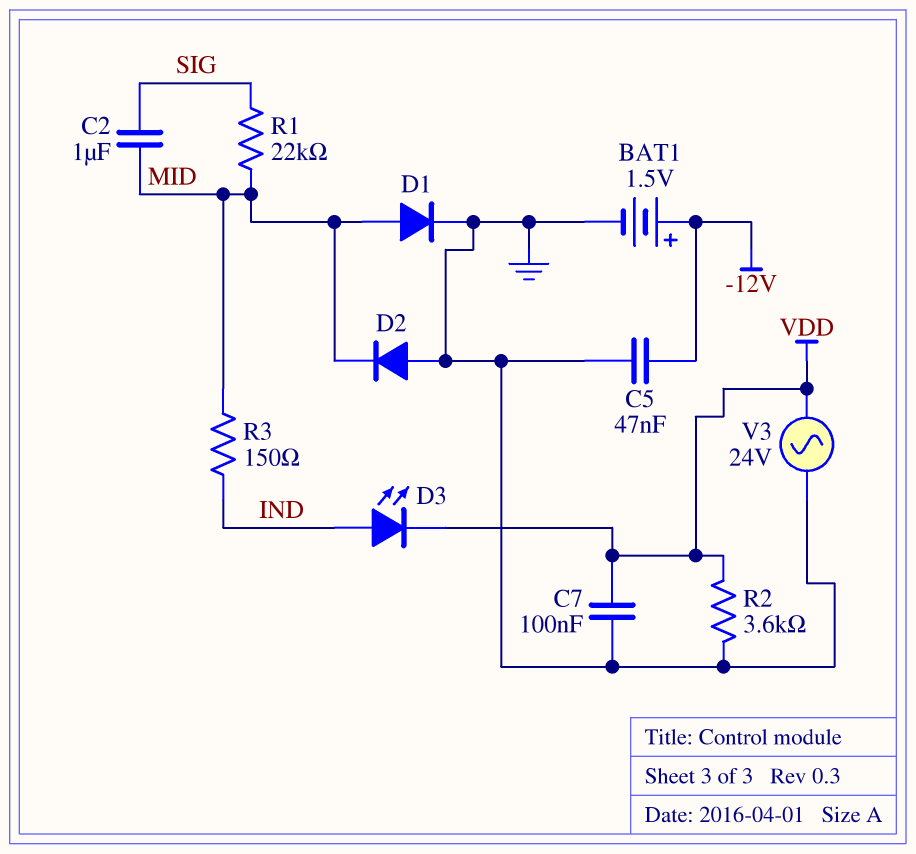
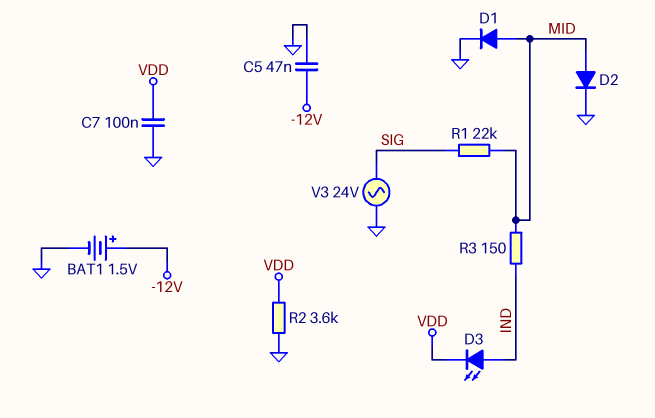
C2: 1uF (MID, SIG) -> none
D2: diode (A GND, K MID) -> diode (A MID, K GND)
V3: AC 24V (GND, VDD) -> AC 24V (GND, SIG)

